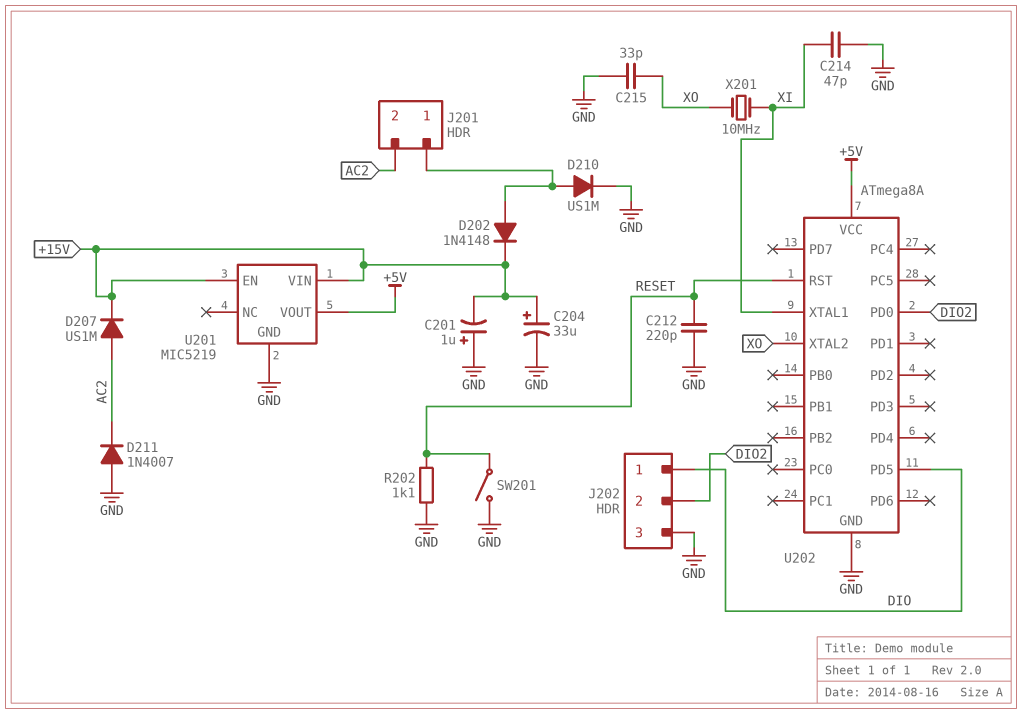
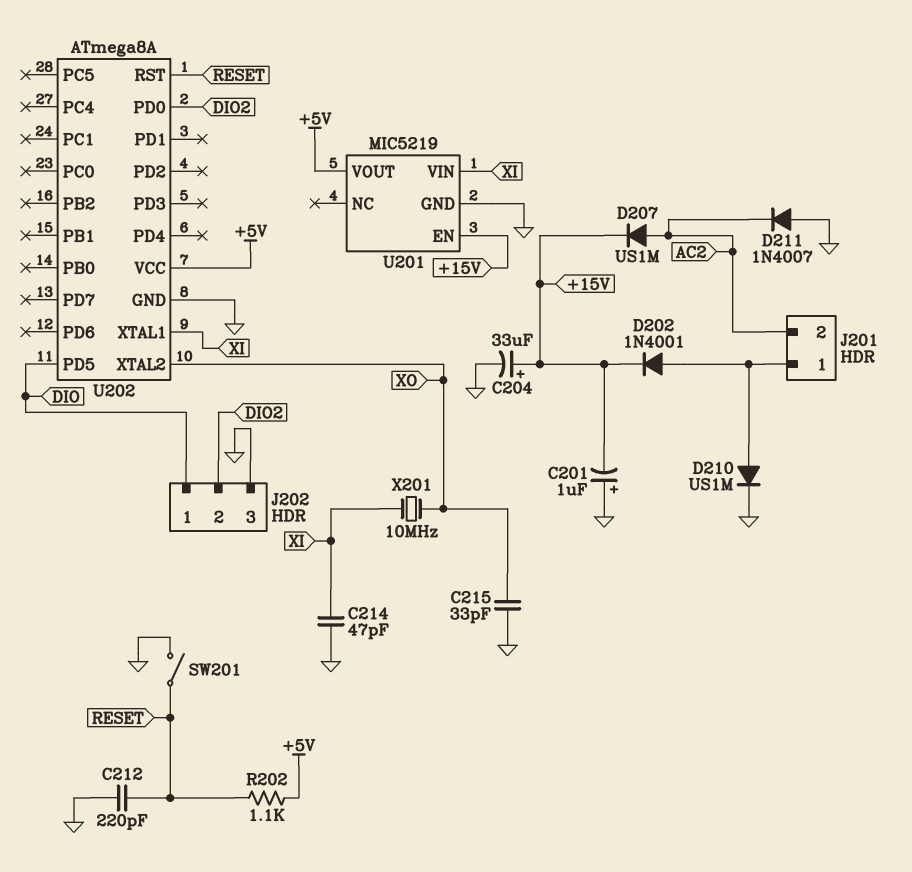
D202: diode 1N4148 (A J201/1, K +15V) -> diode 1N4001 (A J201/1, K +15V)
R202: 1.1k (GND, RESET) -> 1.1k (+5V, RESET)
U201 pin VIN: +15V -> XI

